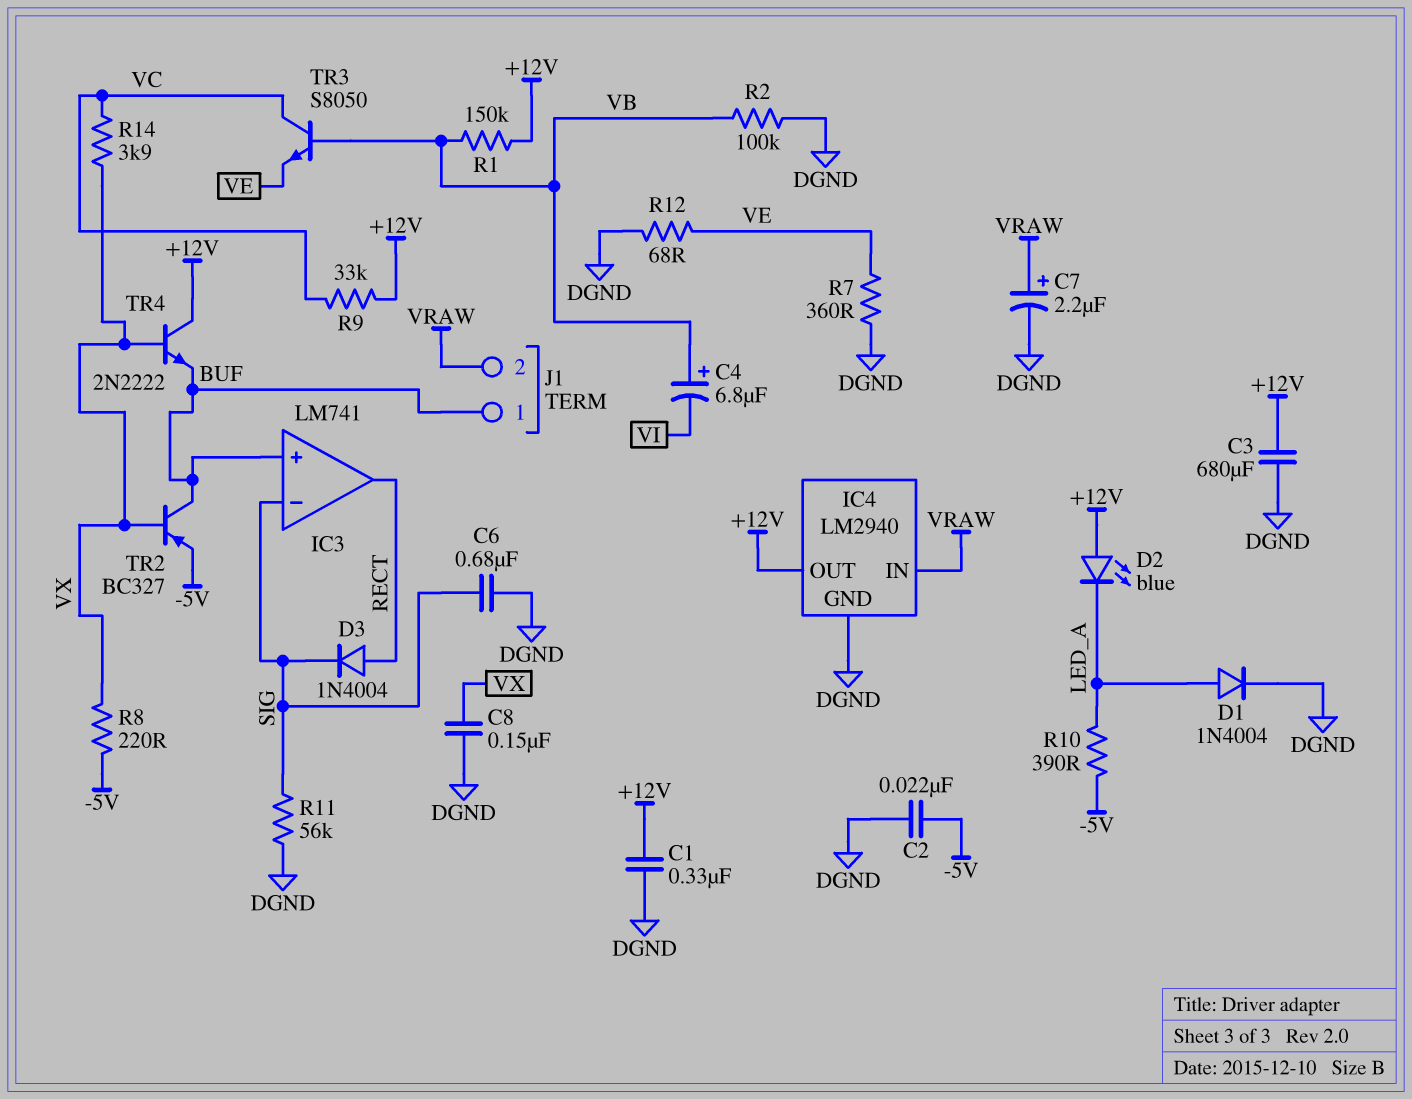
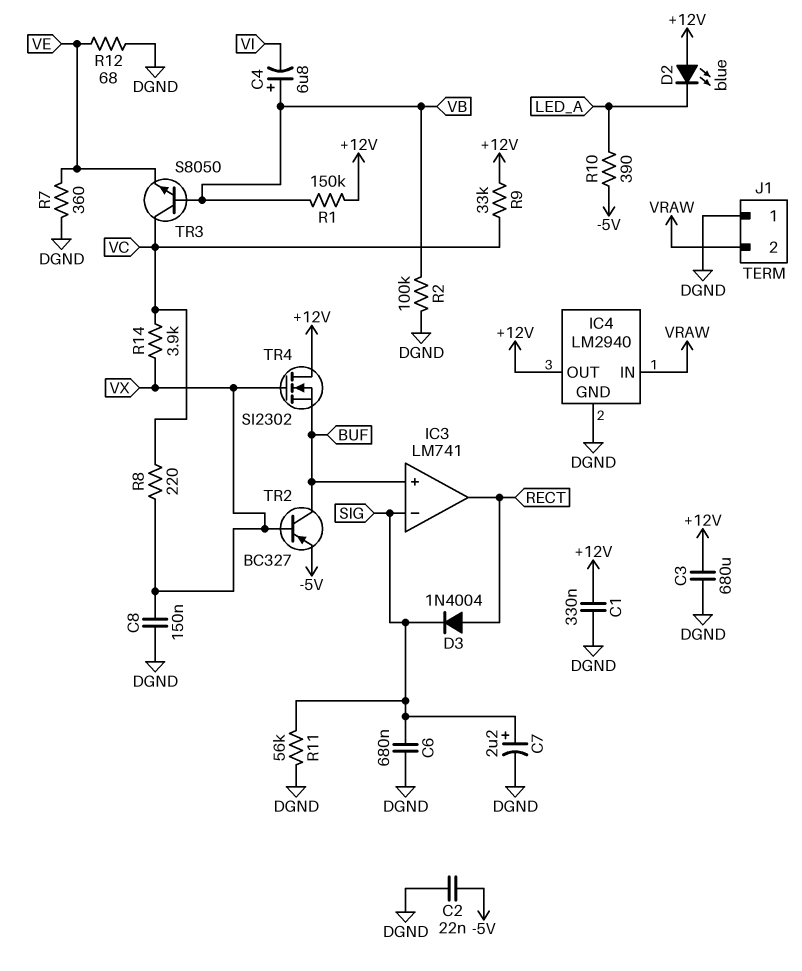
C7: 2.2uF (plus VRAW, minus DGND) -> 2.2uF (plus SIG, minus DGND)
D1: diode 1N4004 (A LED_A, K DGND) -> none
J1 pin 1: BUF -> DGND
R8: 220 (-5V, VX) -> 220 (VC, VX)
TR4: NPN 2N2222 (B VX, C +12V, E BUF) -> NMOS SI2302 (G VX, D +12V, S BUF)

